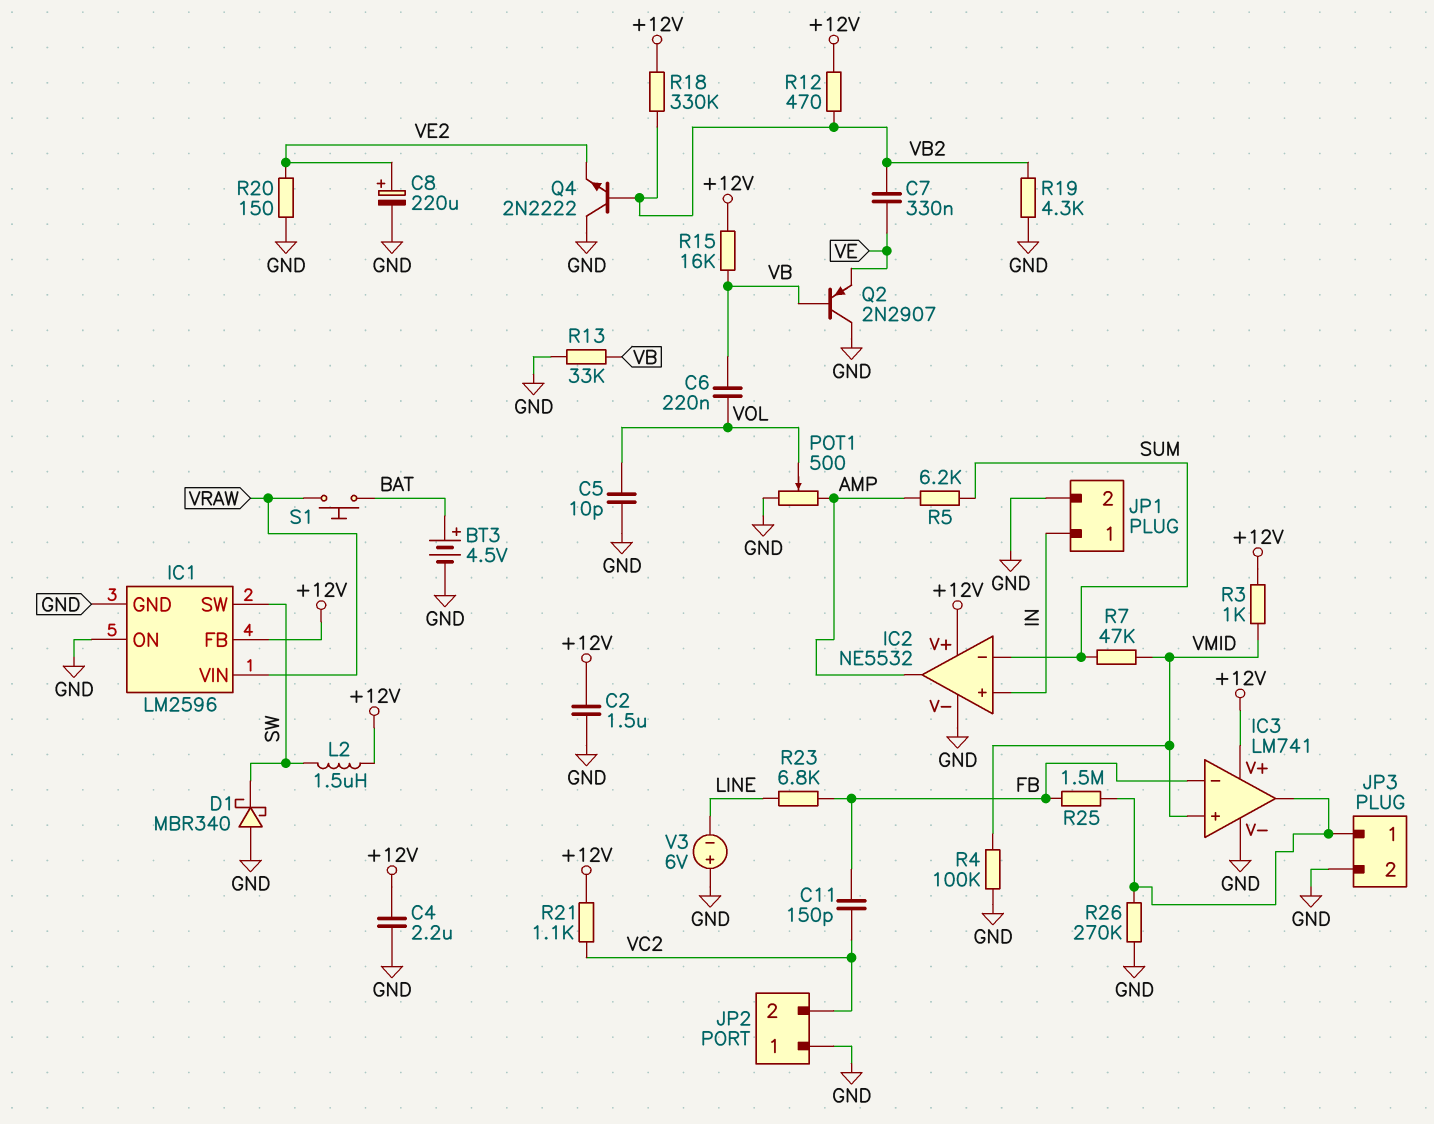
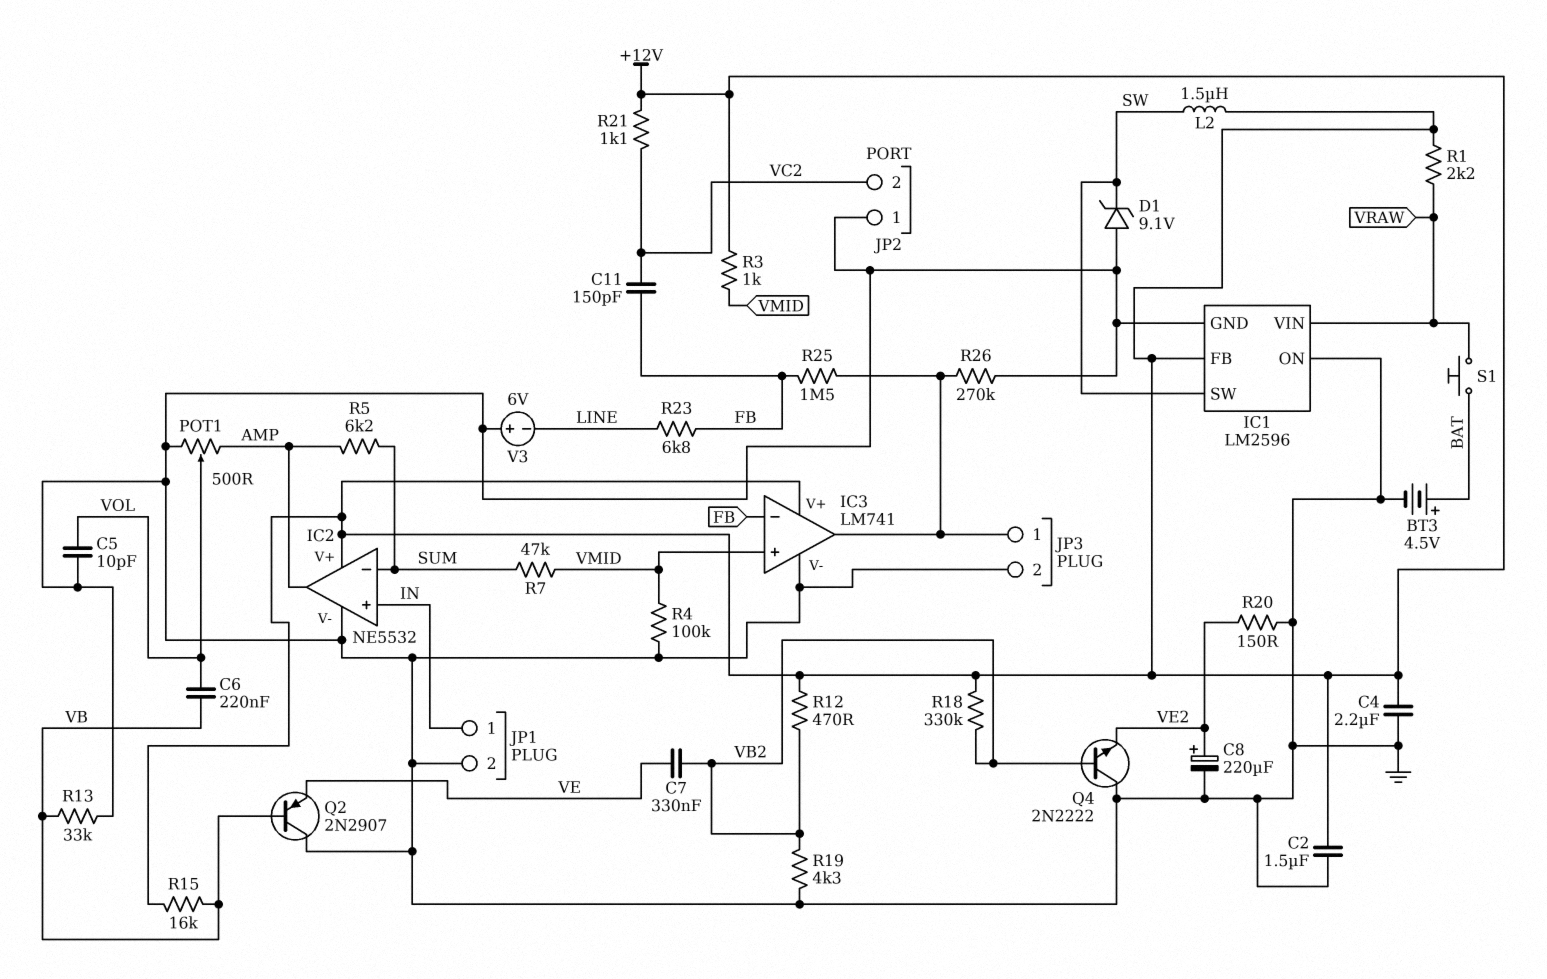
D1: schottky MBR340 (A GND, K SW) -> zener 9.1V (A GND, K SW)
R1: none -> 2.2k (+12V, VRAW)

